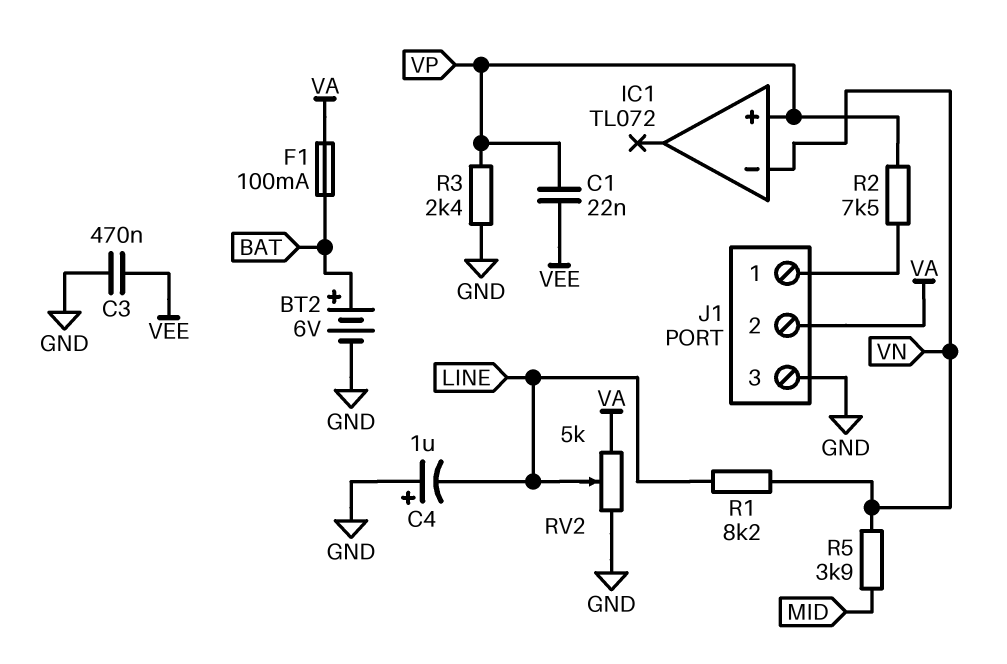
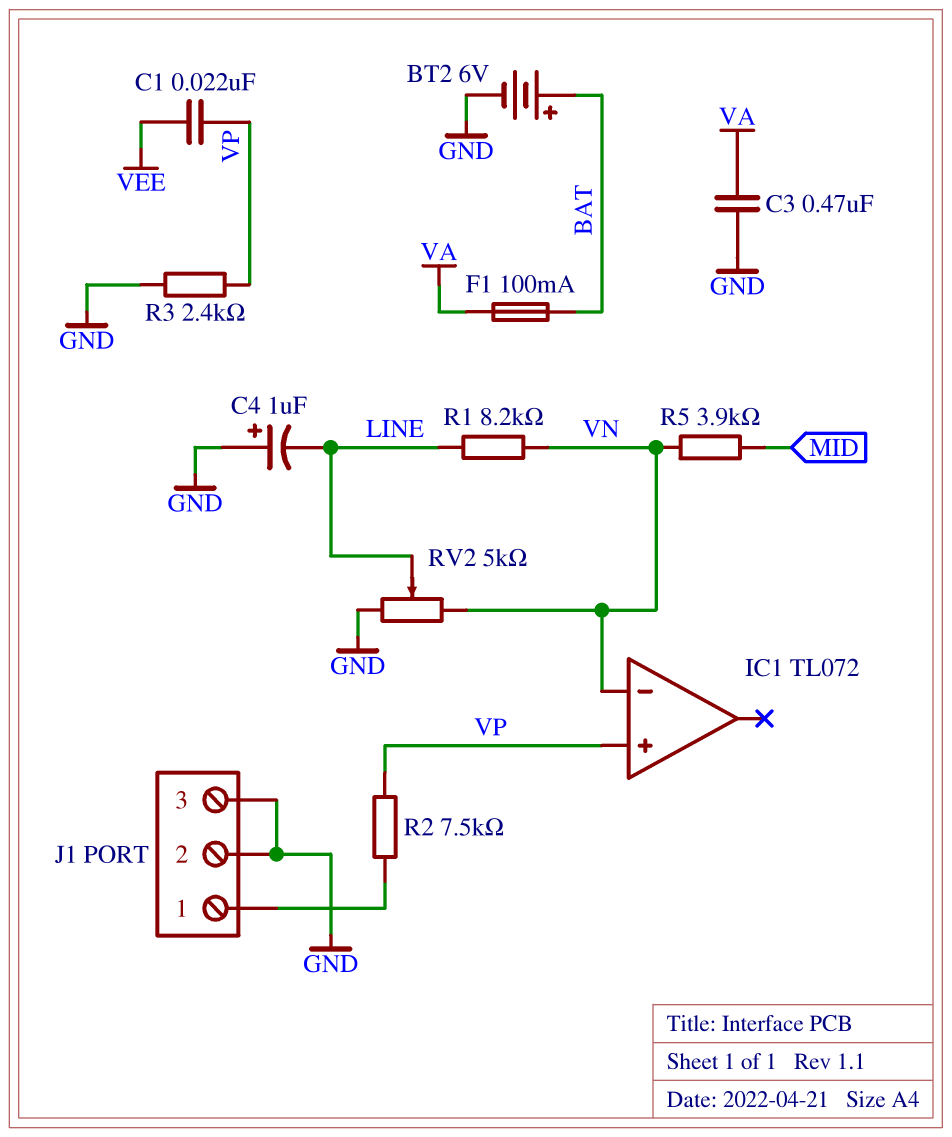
C3: 470nF (GND, VEE) -> 470nF (GND, VA)
J1 pin 2: VA -> GND
RV2: 5k (GND, VA, wiper LINE) -> 5k (GND, VN, wiper LINE)

